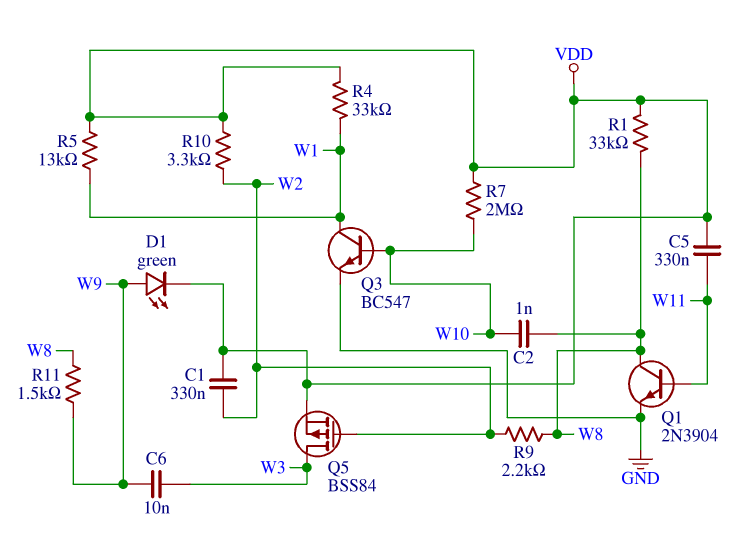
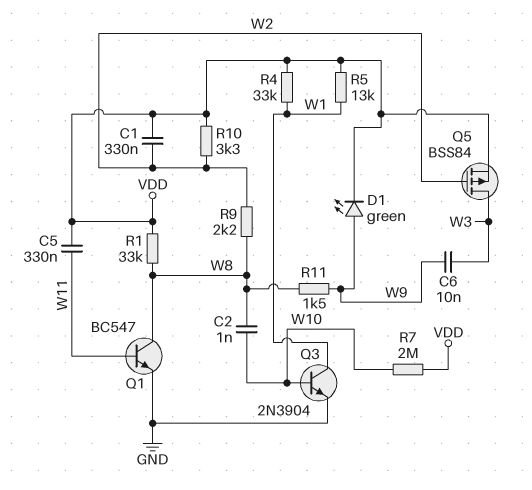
Q1: NPN 2N3904 (B W11, C W8, E GND) -> NPN BC547 (B W11, C W8, E GND)
Q3: NPN BC547 (B W10, C W1, E GND) -> NPN 2N3904 (B W10, C W1, E GND)

